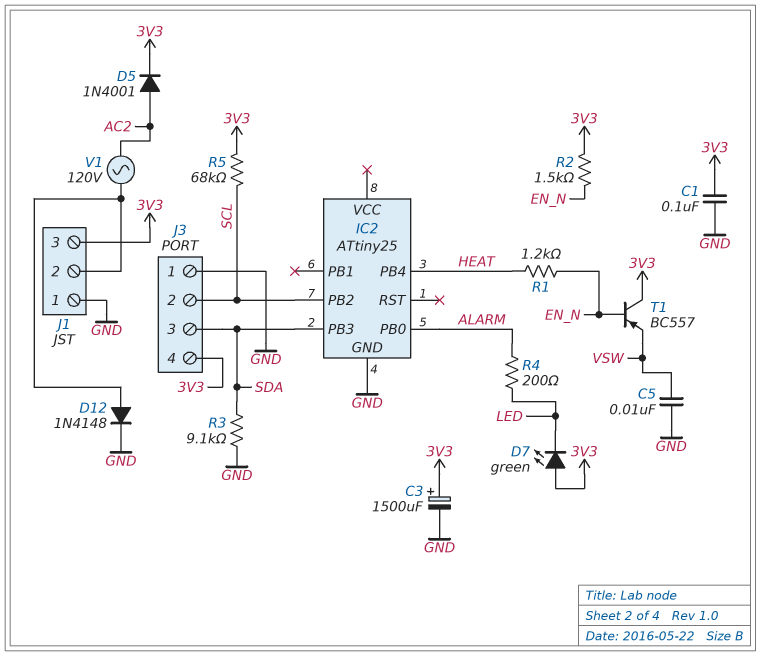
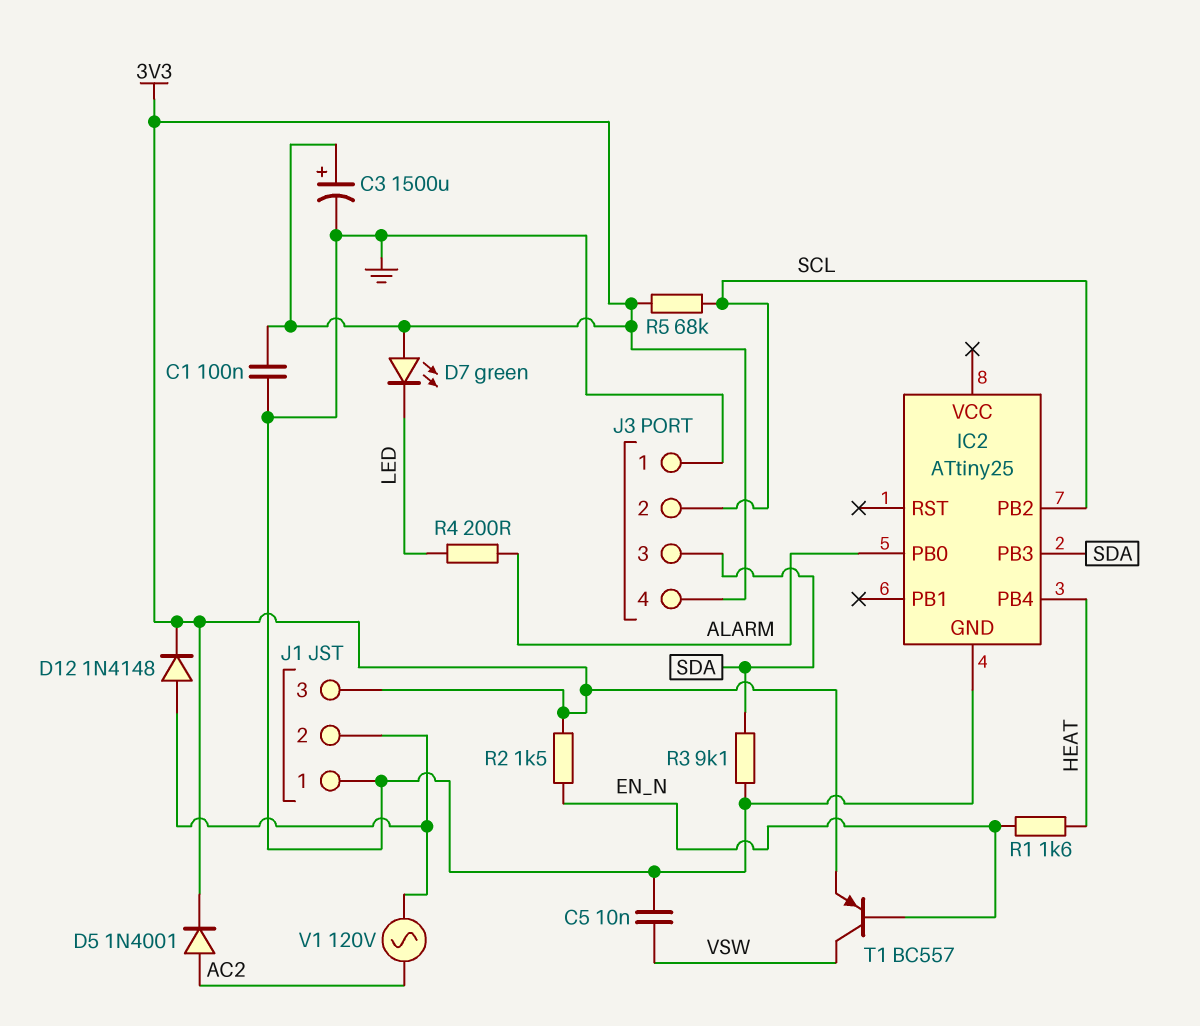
D12: diode 1N4148 (A J1/2, K GND) -> diode 1N4148 (A J1/2, K 3V3)
R1: 1.2k (EN_N, HEAT) -> 1.6k (EN_N, HEAT)
T1: PNP BC557 (B EN_N, C 3V3, E VSW) -> PNP BC557 (B EN_N, C VSW, E 3V3)

